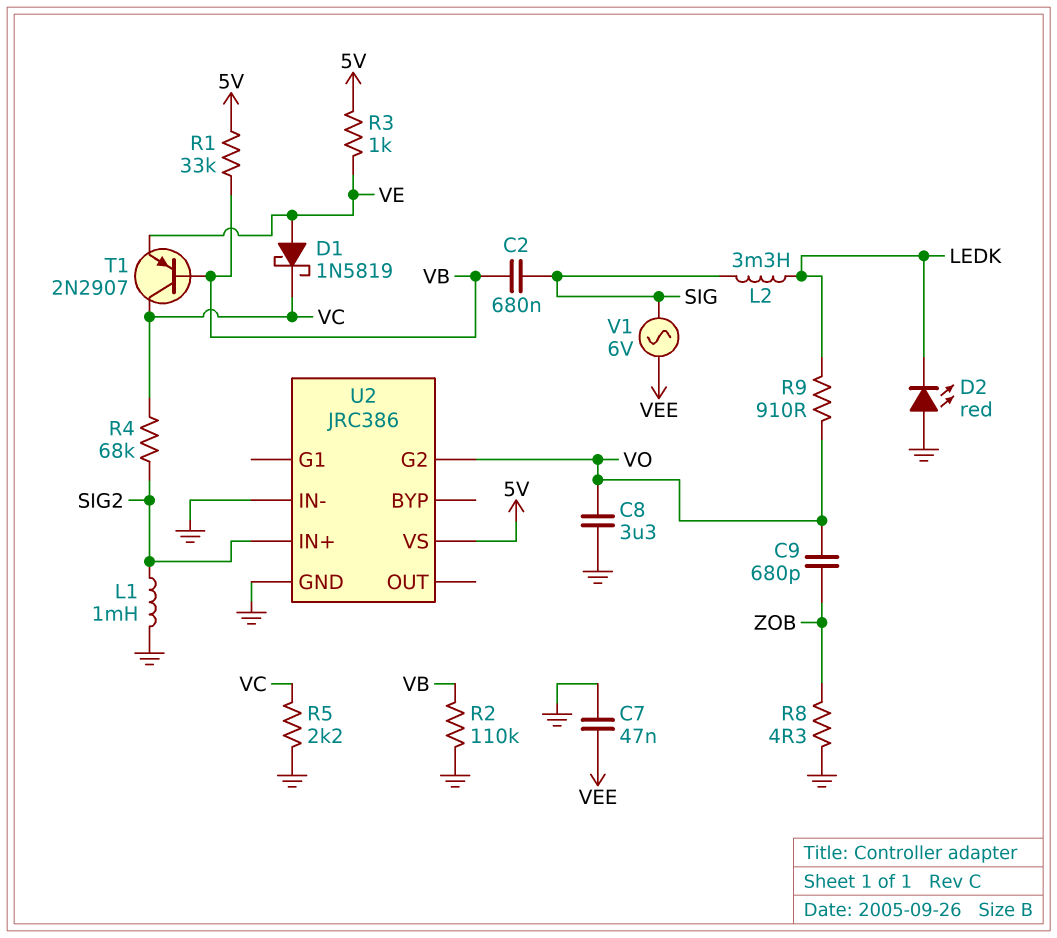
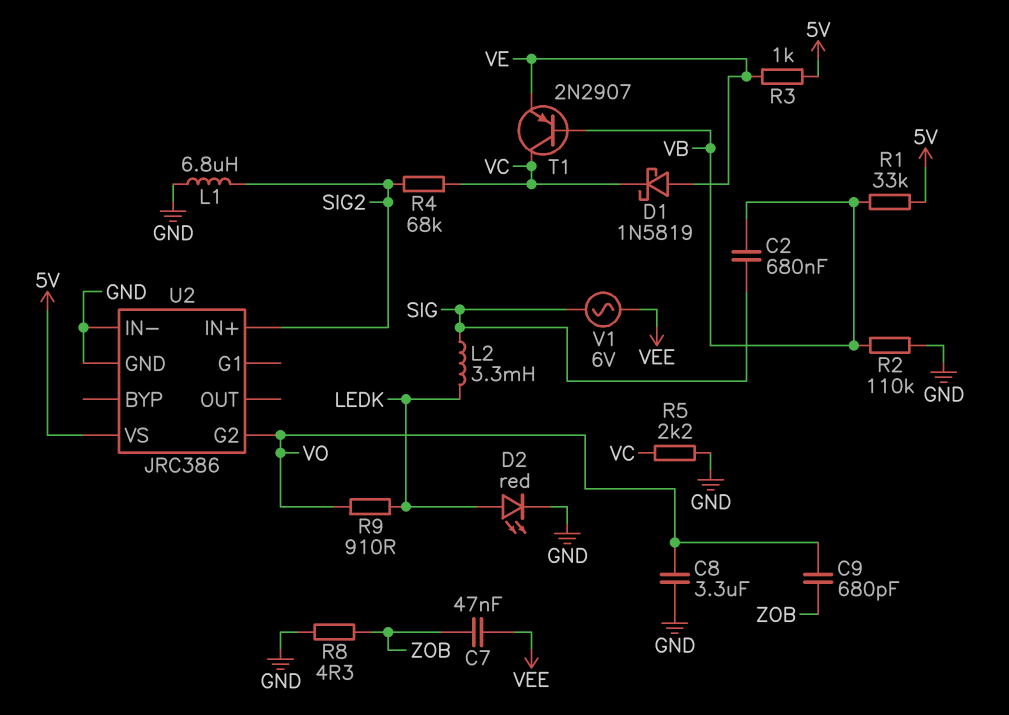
C7: 47nF (GND, VEE) -> 47nF (VEE, ZOB)
D2: LED red (A GND, K LEDK) -> LED red (A LEDK, K GND)
L1: 1mH (GND, SIG2) -> 6.8uH (GND, SIG2)

